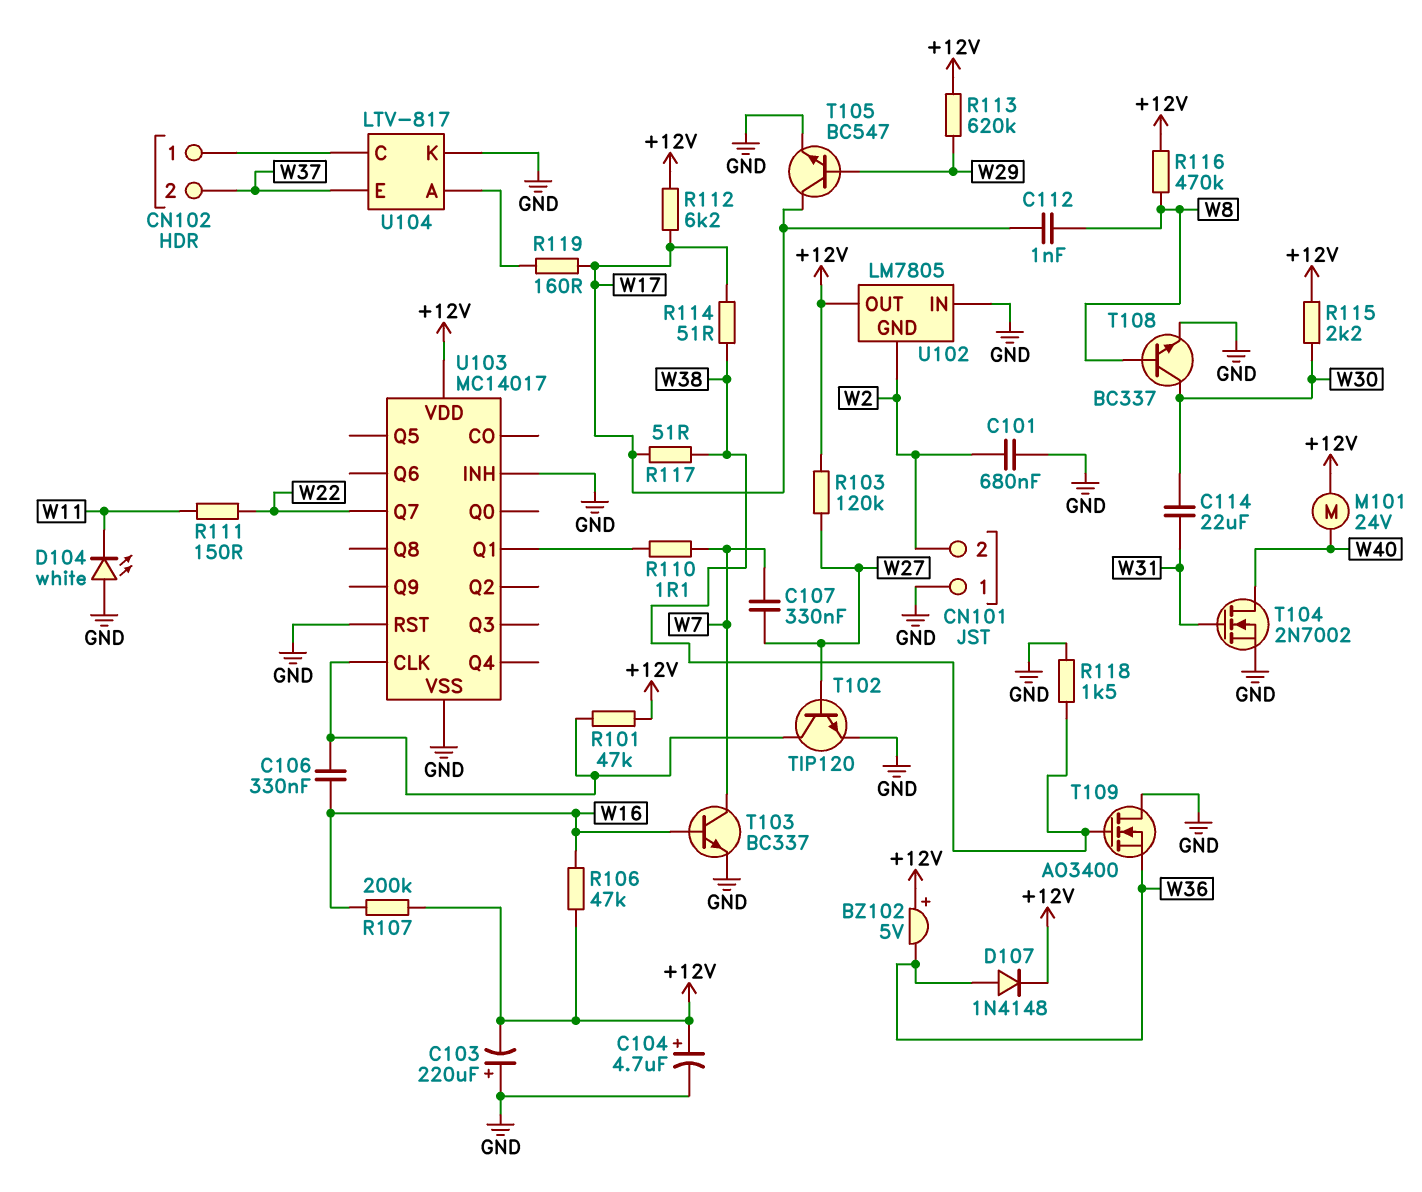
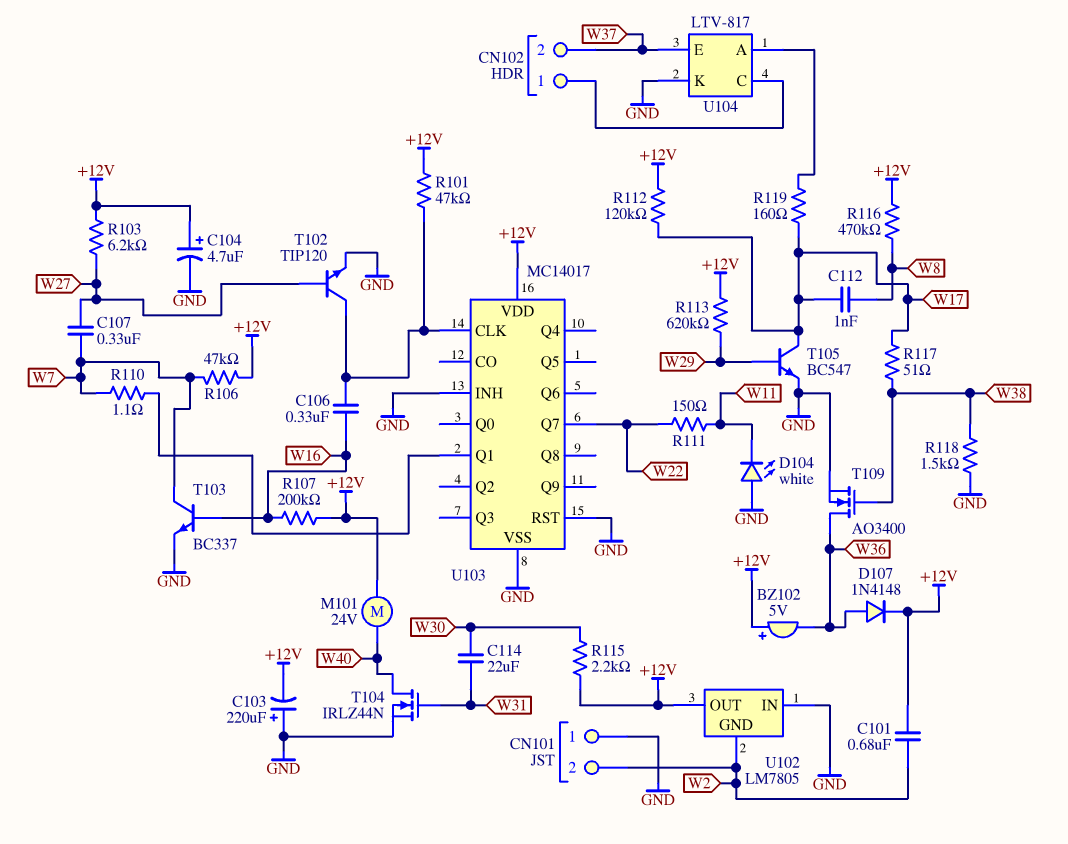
C101: 680nF (GND, W2) -> 680nF (+12V, W2)
R103: 120k (+12V, W27) -> 6.2k (+12V, W27)
R106: 47k (+12V, W16) -> 47k (+12V, W7)
R112: 6.2k (+12V, W17) -> 120k (+12V, W17)
R114: 51 (W17, W38) -> none
T104: NMOS 2N7002 (G W31, D W40, S GND) -> NMOS IRLZ44N (G W31, D W40, S GND)
T108: NPN BC337 (B W8, C W30, E GND) -> none
T109: NMOS AO3400 (G W38, D GND, S W36) -> NMOS AO3400 (G W38, D W36, S GND)

